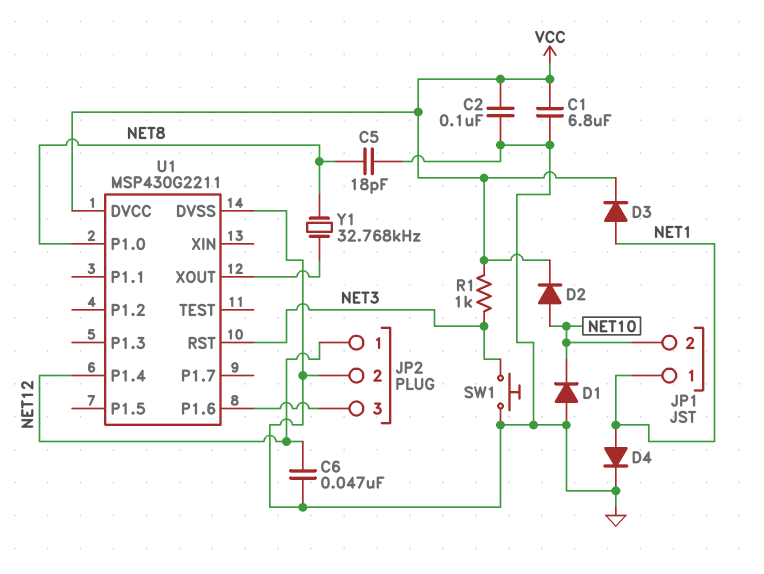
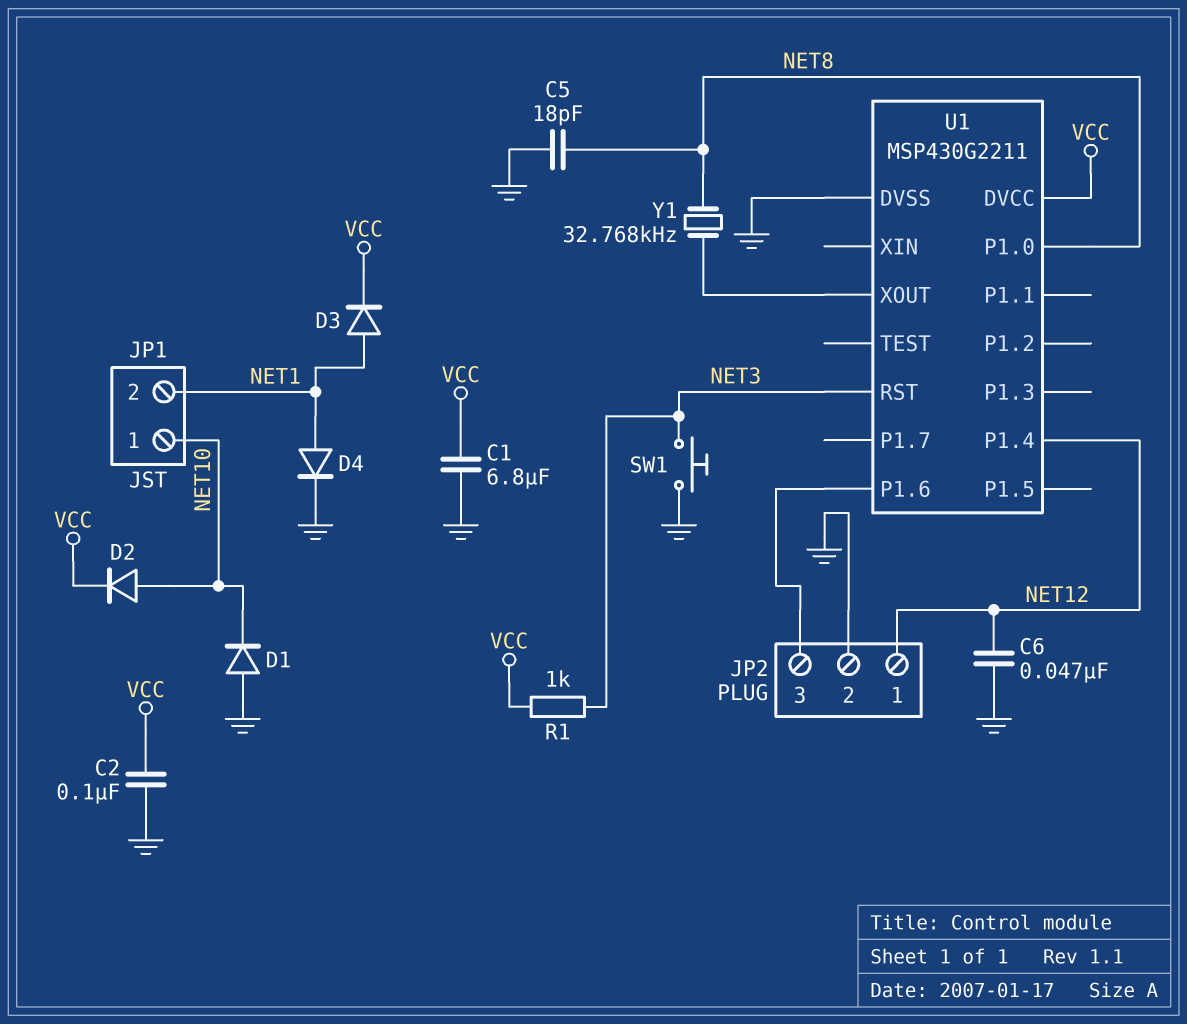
JP1 pin 1: NET1 -> NET10
JP1 pin 2: NET10 -> NET1

